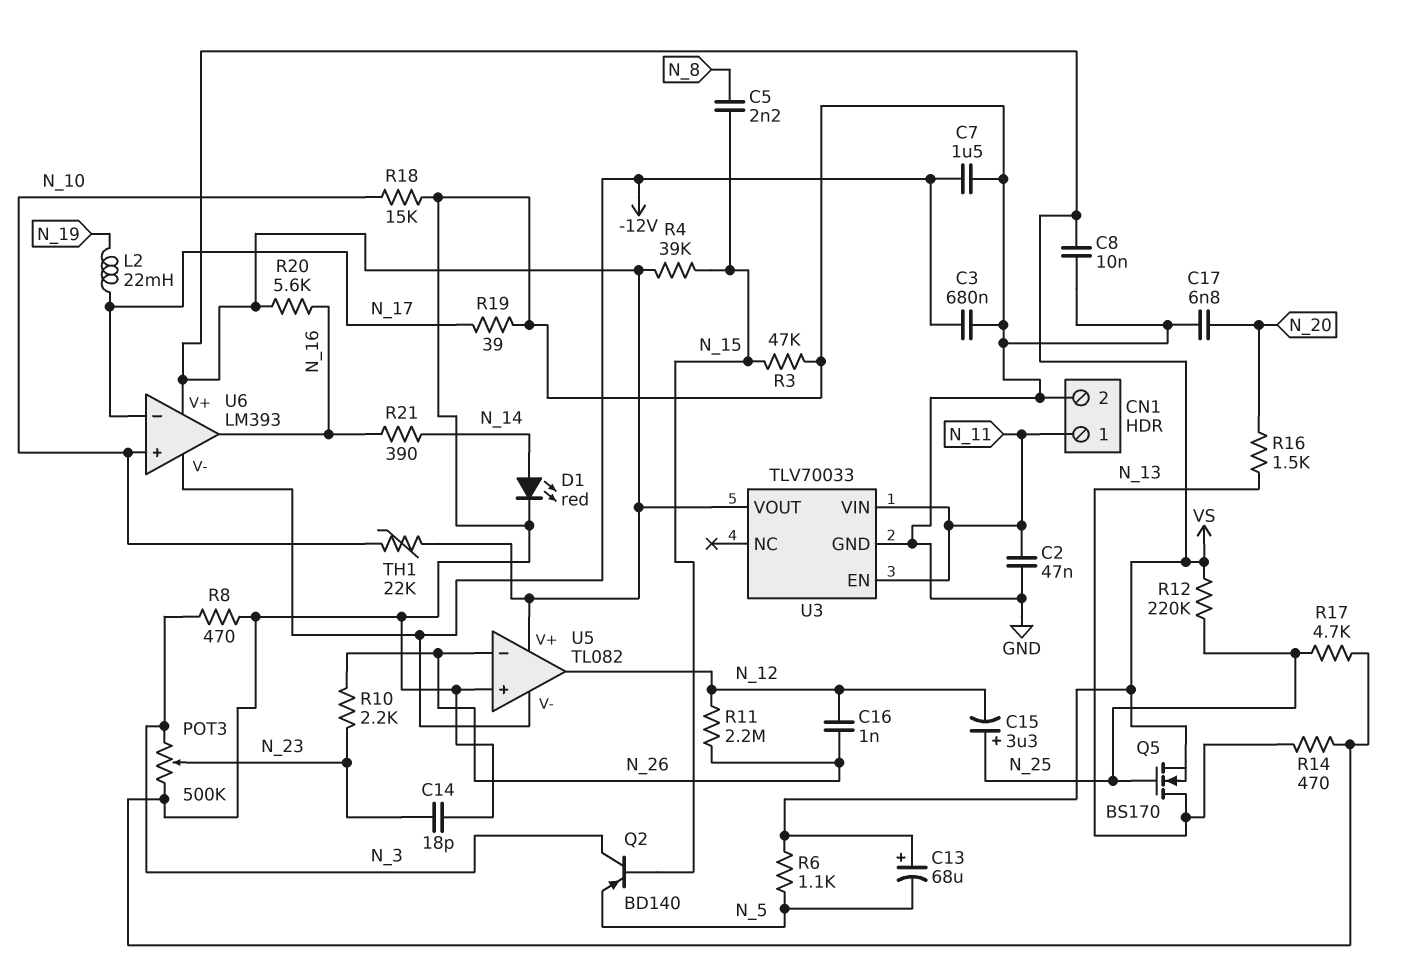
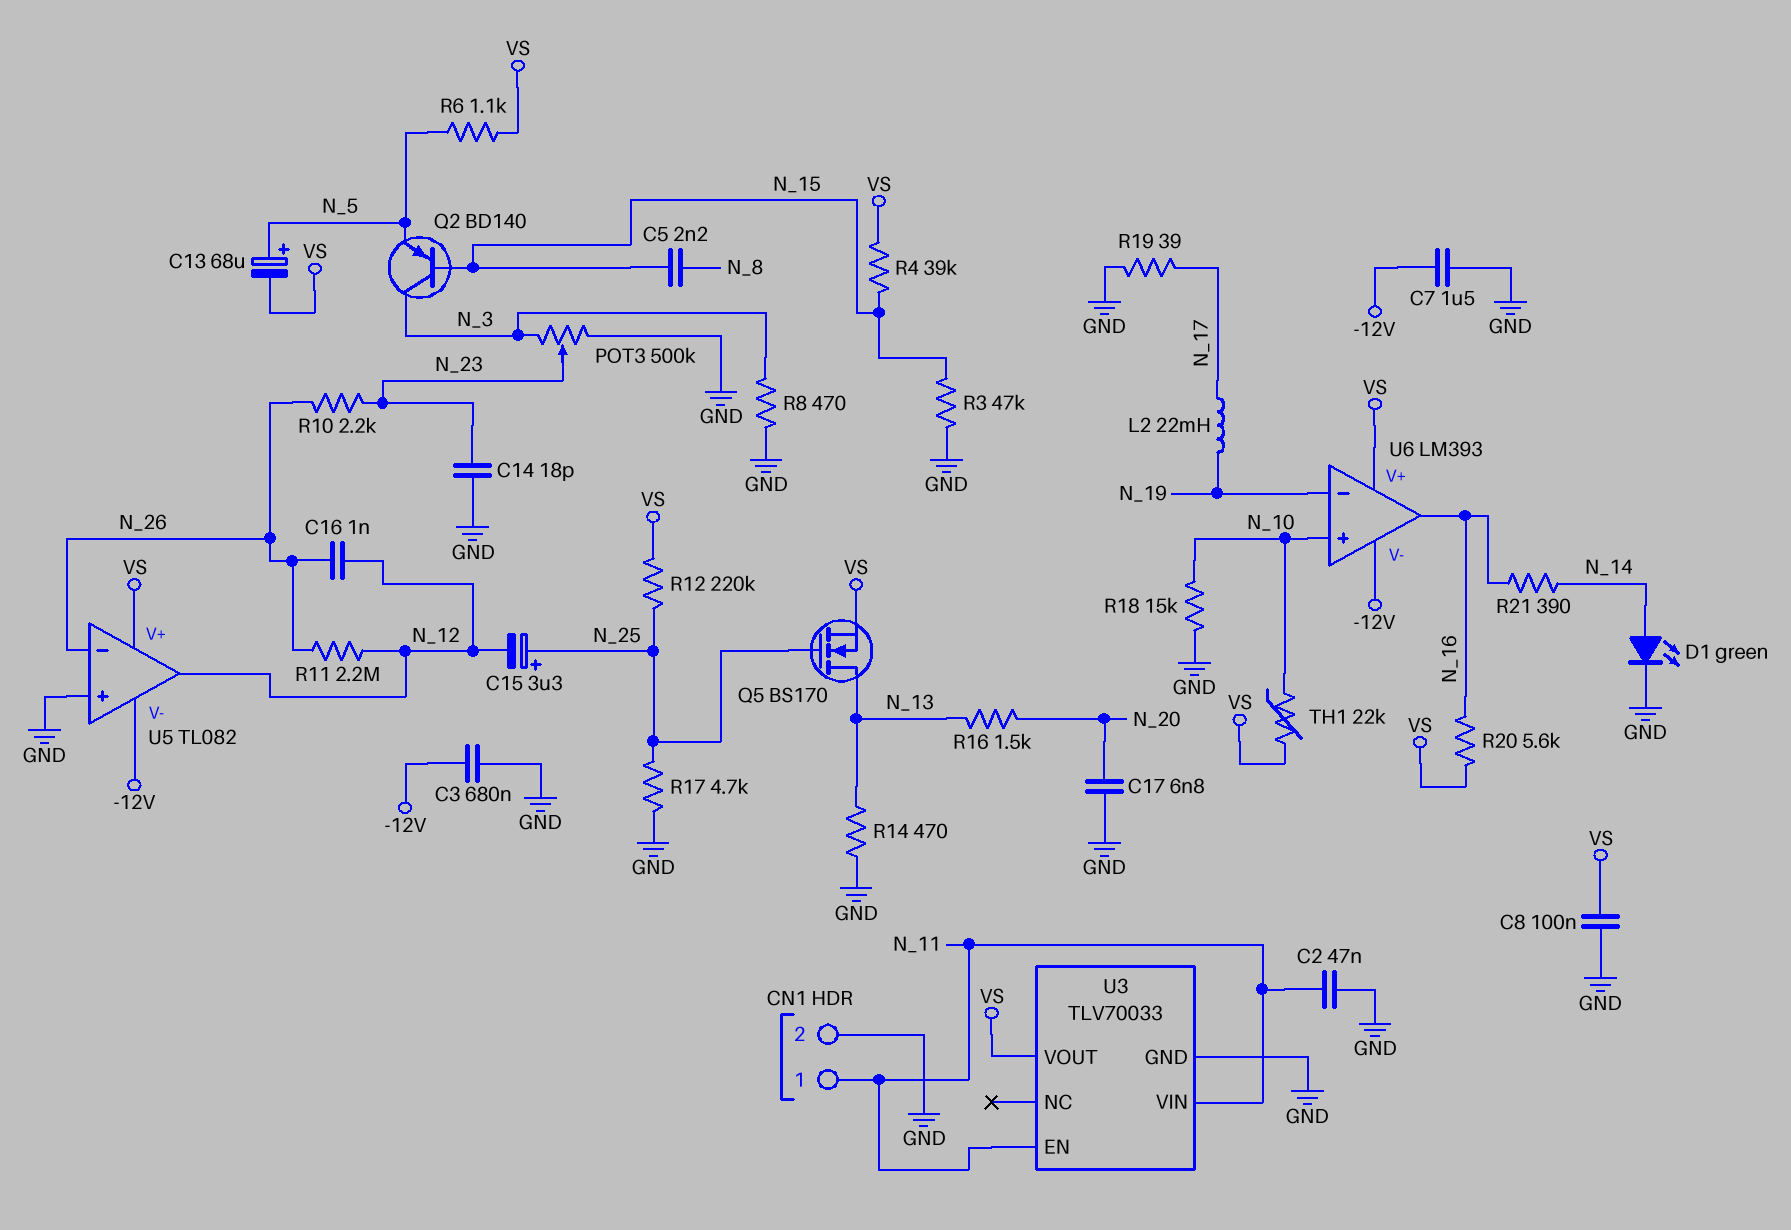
C8: 10nF (GND, VS) -> 100nF (GND, VS)
C13: 68uF (plus VS, minus N_5) -> 68uF (plus N_5, minus VS)
D1: LED red (A N_14, K GND) -> LED green (A N_14, K GND)
U6 pin in-: N_17 -> N_19

